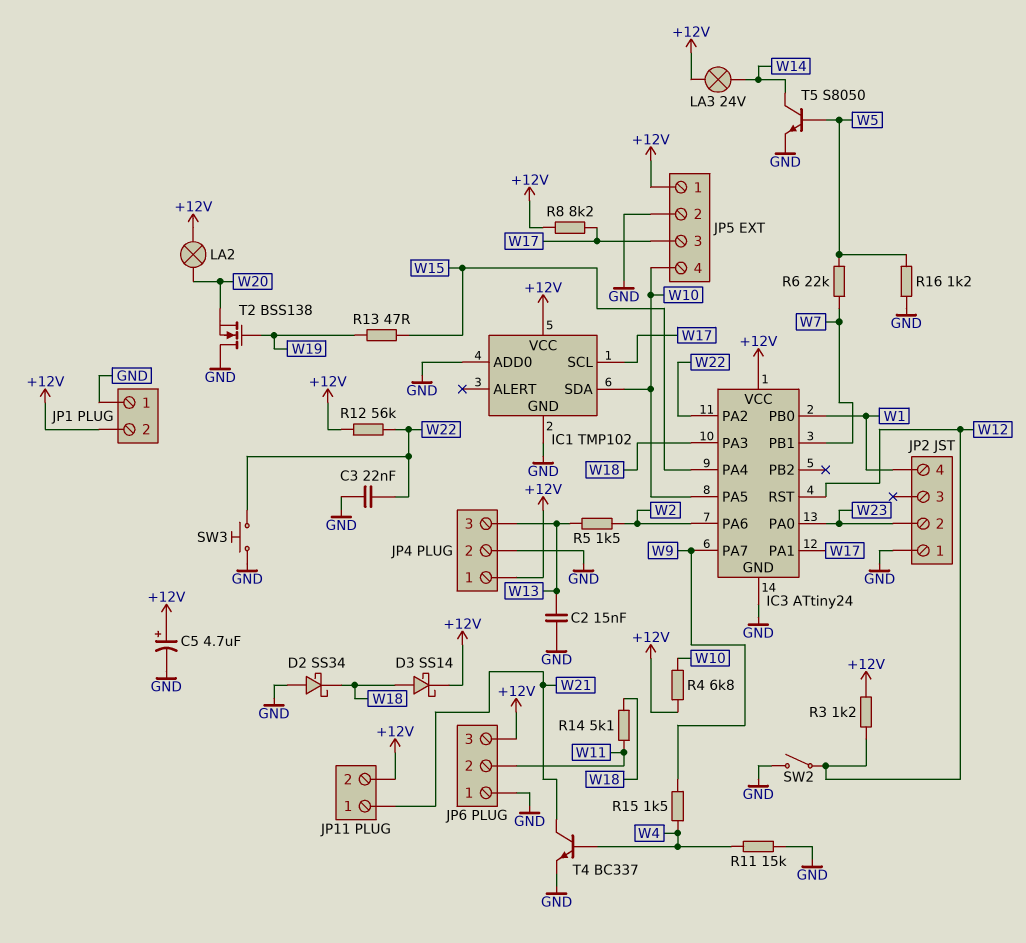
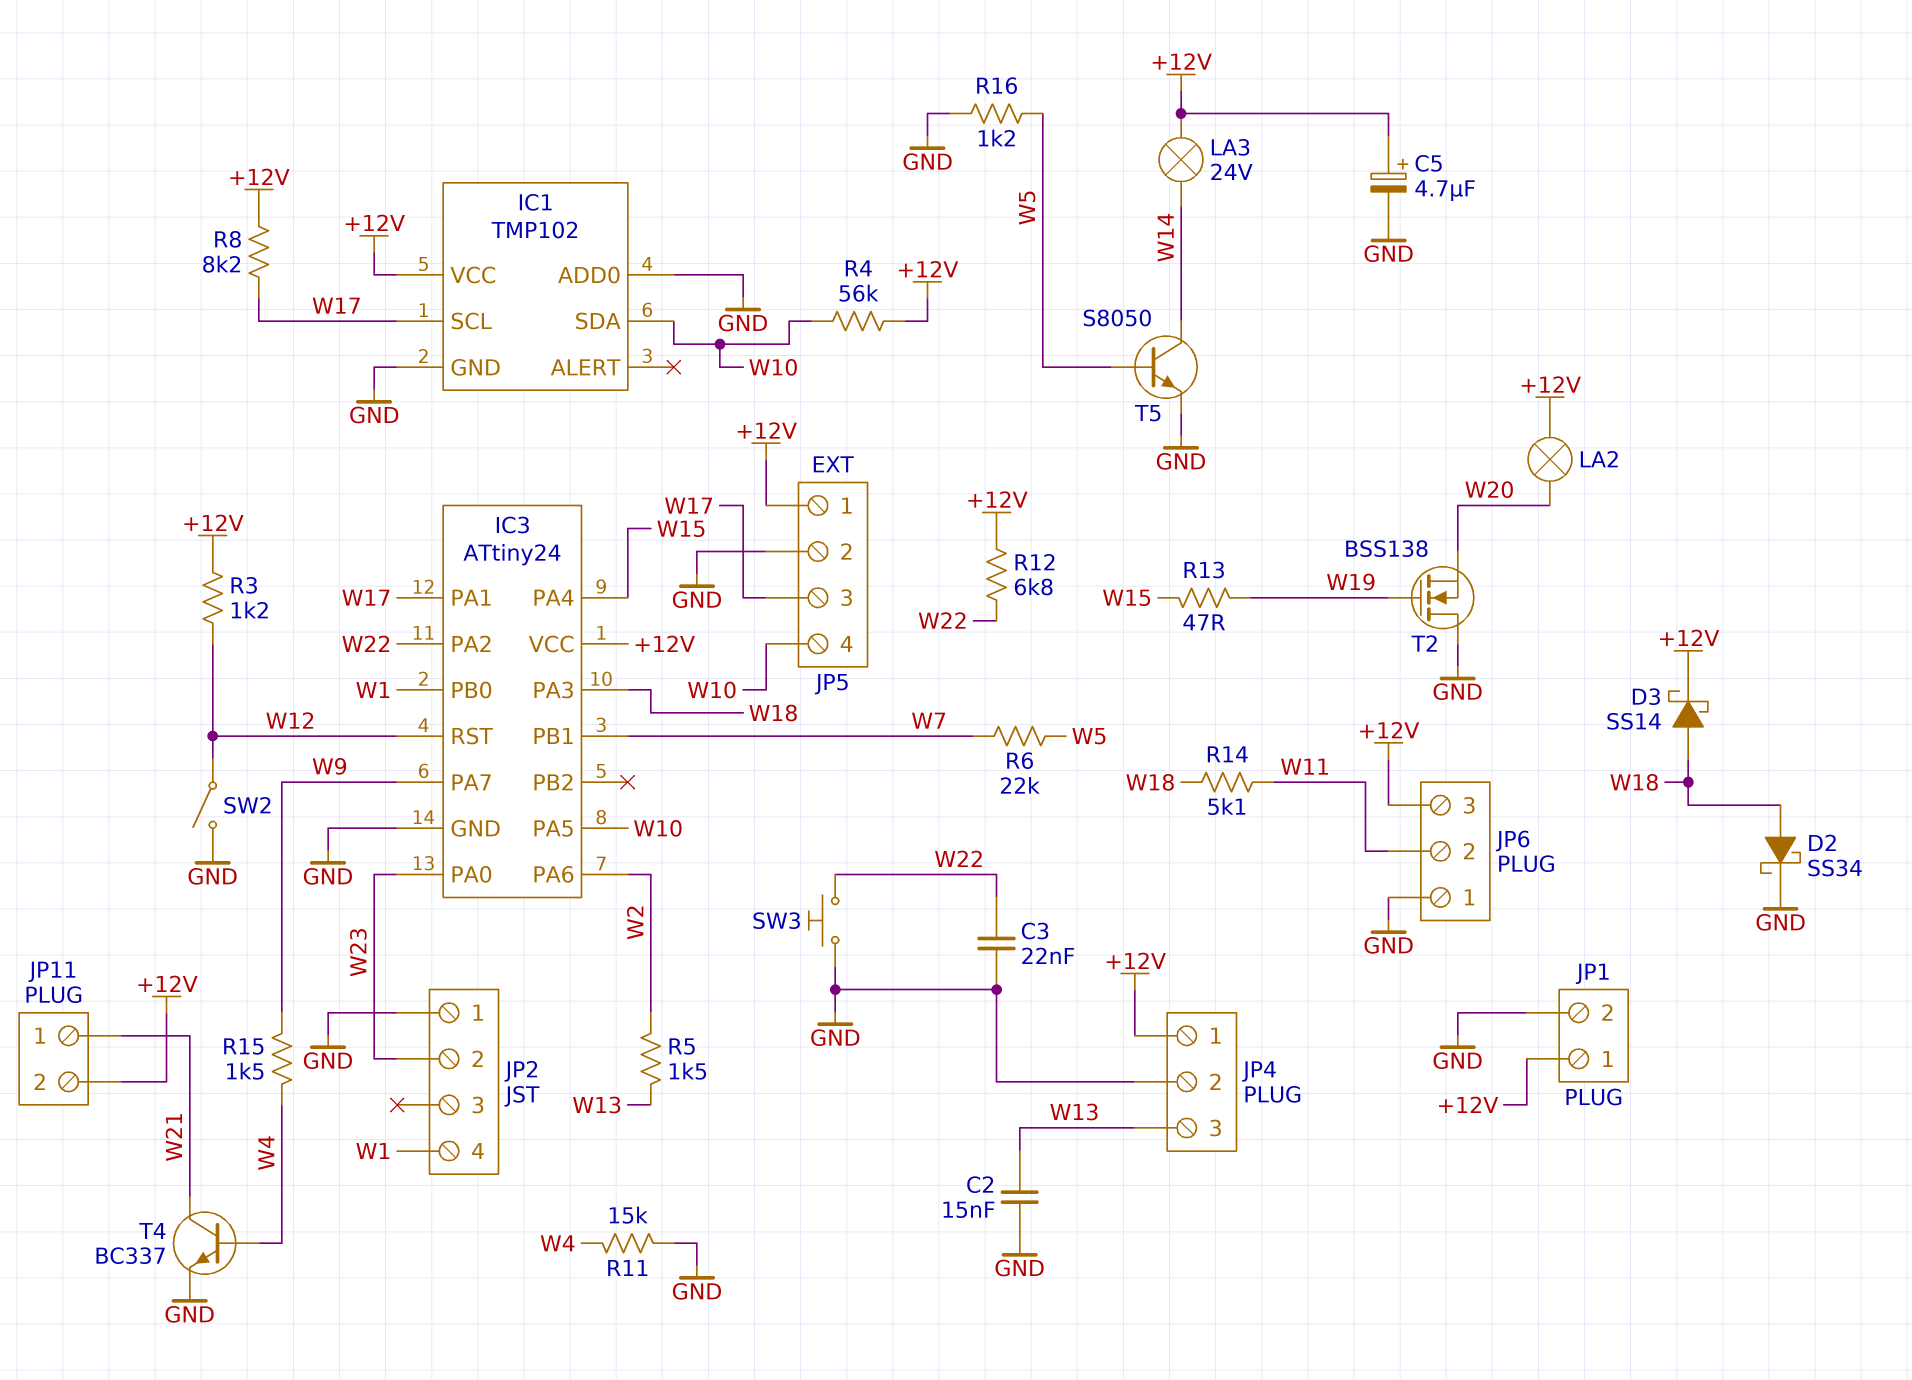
D2: schottky SS34 (A GND, K W18) -> schottky SS34 (A W18, K GND)
JP1 pin 1: GND -> +12V
JP1 pin 2: +12V -> GND
R4: 6.8k (+12V, W10) -> 56k (+12V, W10)
R12: 56k (+12V, W22) -> 6.8k (+12V, W22)

